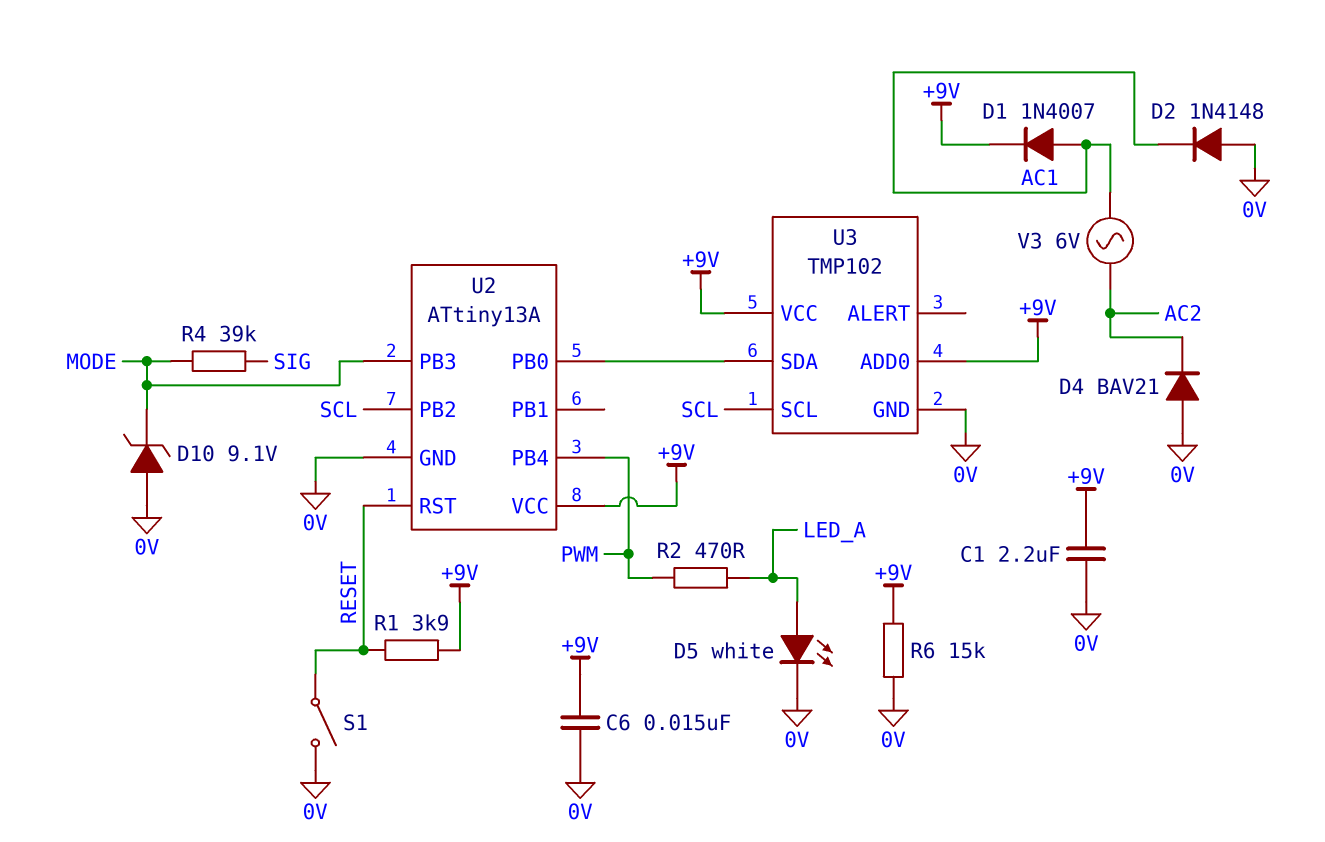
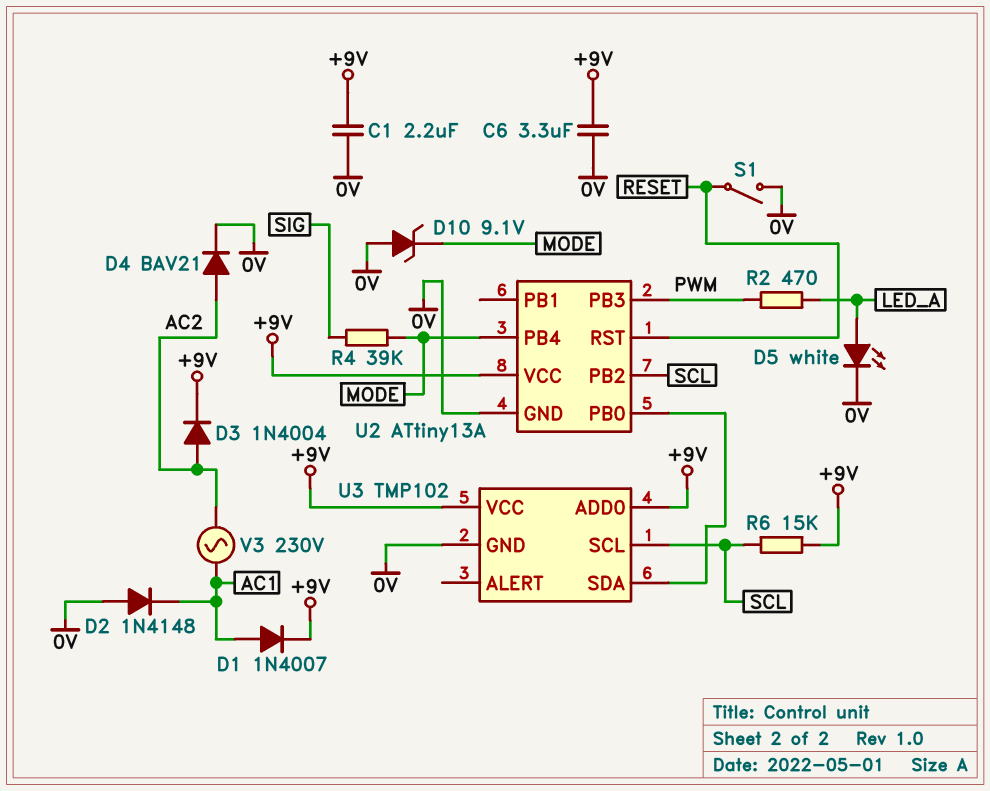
C6: 15nF (+9V, 0V) -> 3.3uF (+9V, 0V)
D3: none -> diode 1N4004 (A AC2, K +9V)
D4: diode BAV21 (A 0V, K AC2) -> diode BAV21 (A AC2, K 0V)
R1: 3.9k (+9V, RESET) -> none
R6: 15k (+9V, 0V) -> 15k (+9V, SCL)
U2 pin PB3: MODE -> PWM
U2 pin PB4: PWM -> MODE
V3: AC 6V (AC1, AC2) -> AC 230V (AC1, AC2)

